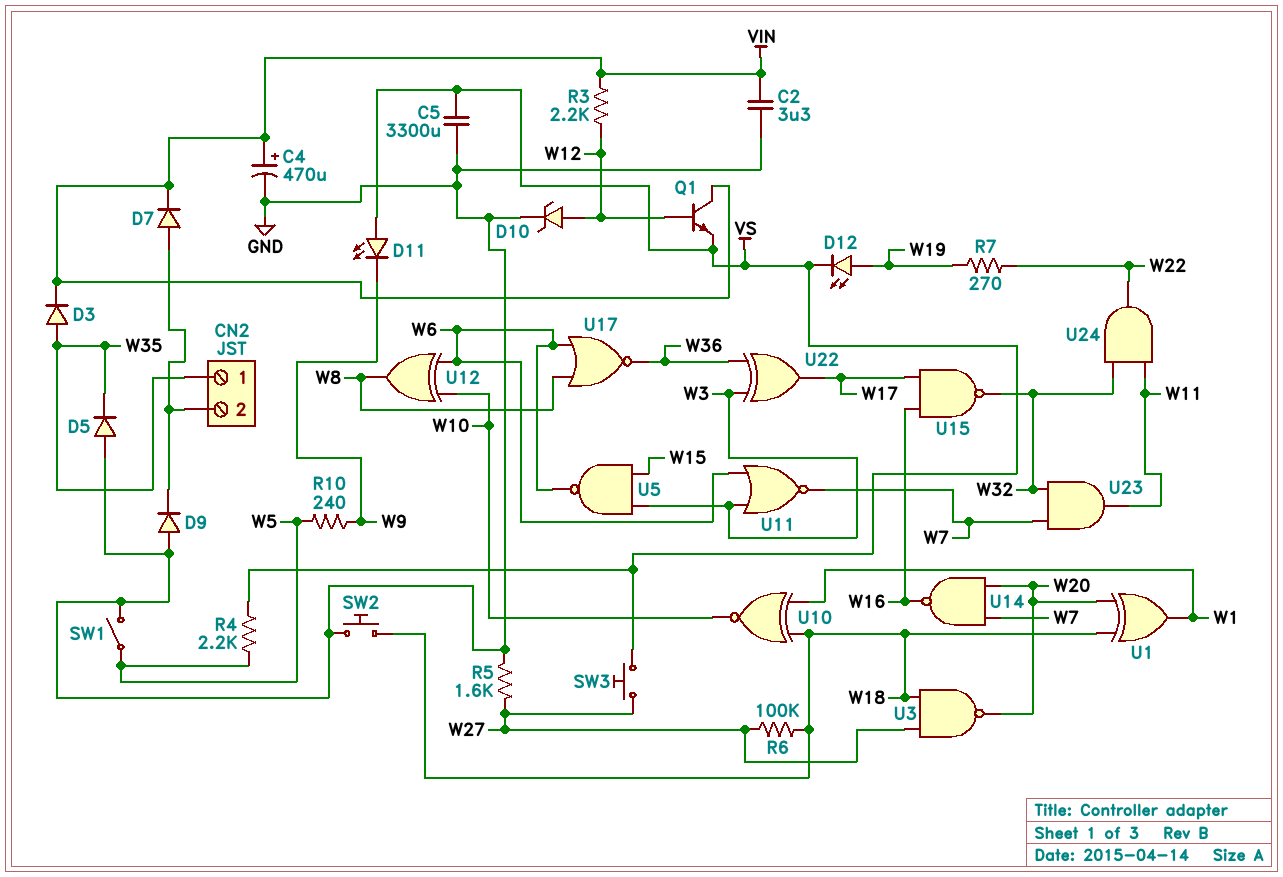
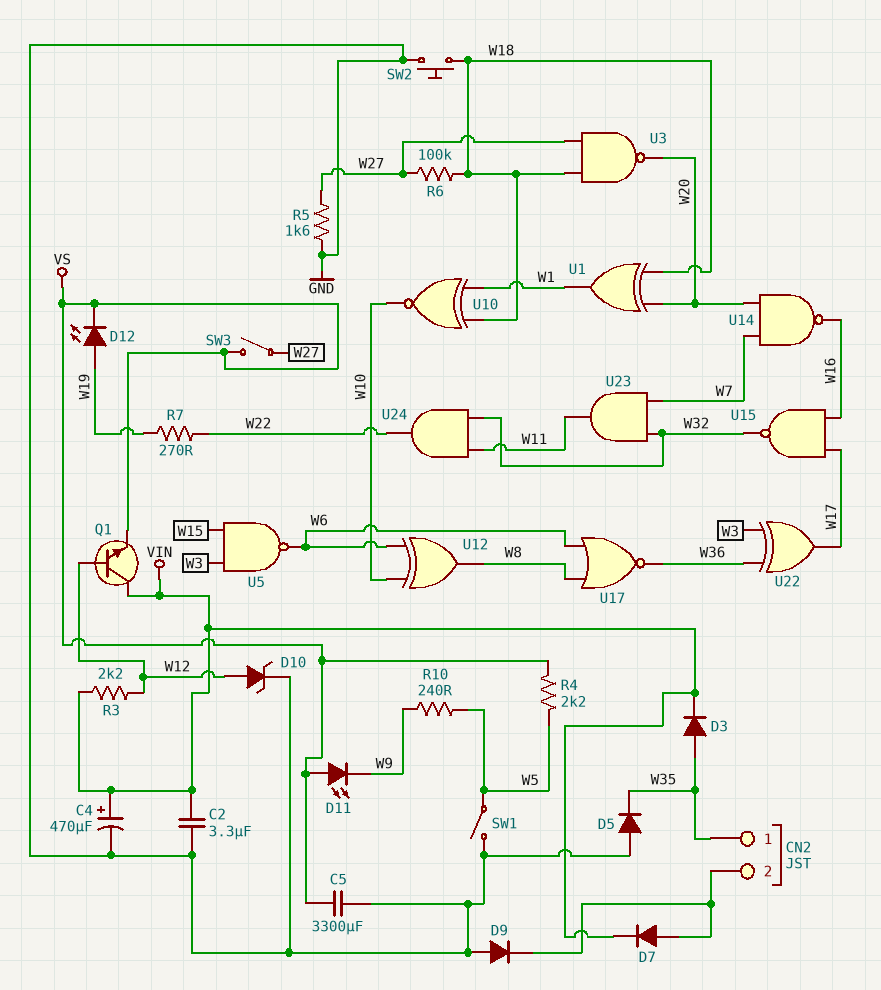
SW3: button (VS, W27) -> switch (VS, W27)
U11: NOR (in W3, in W6, out W7) -> none

